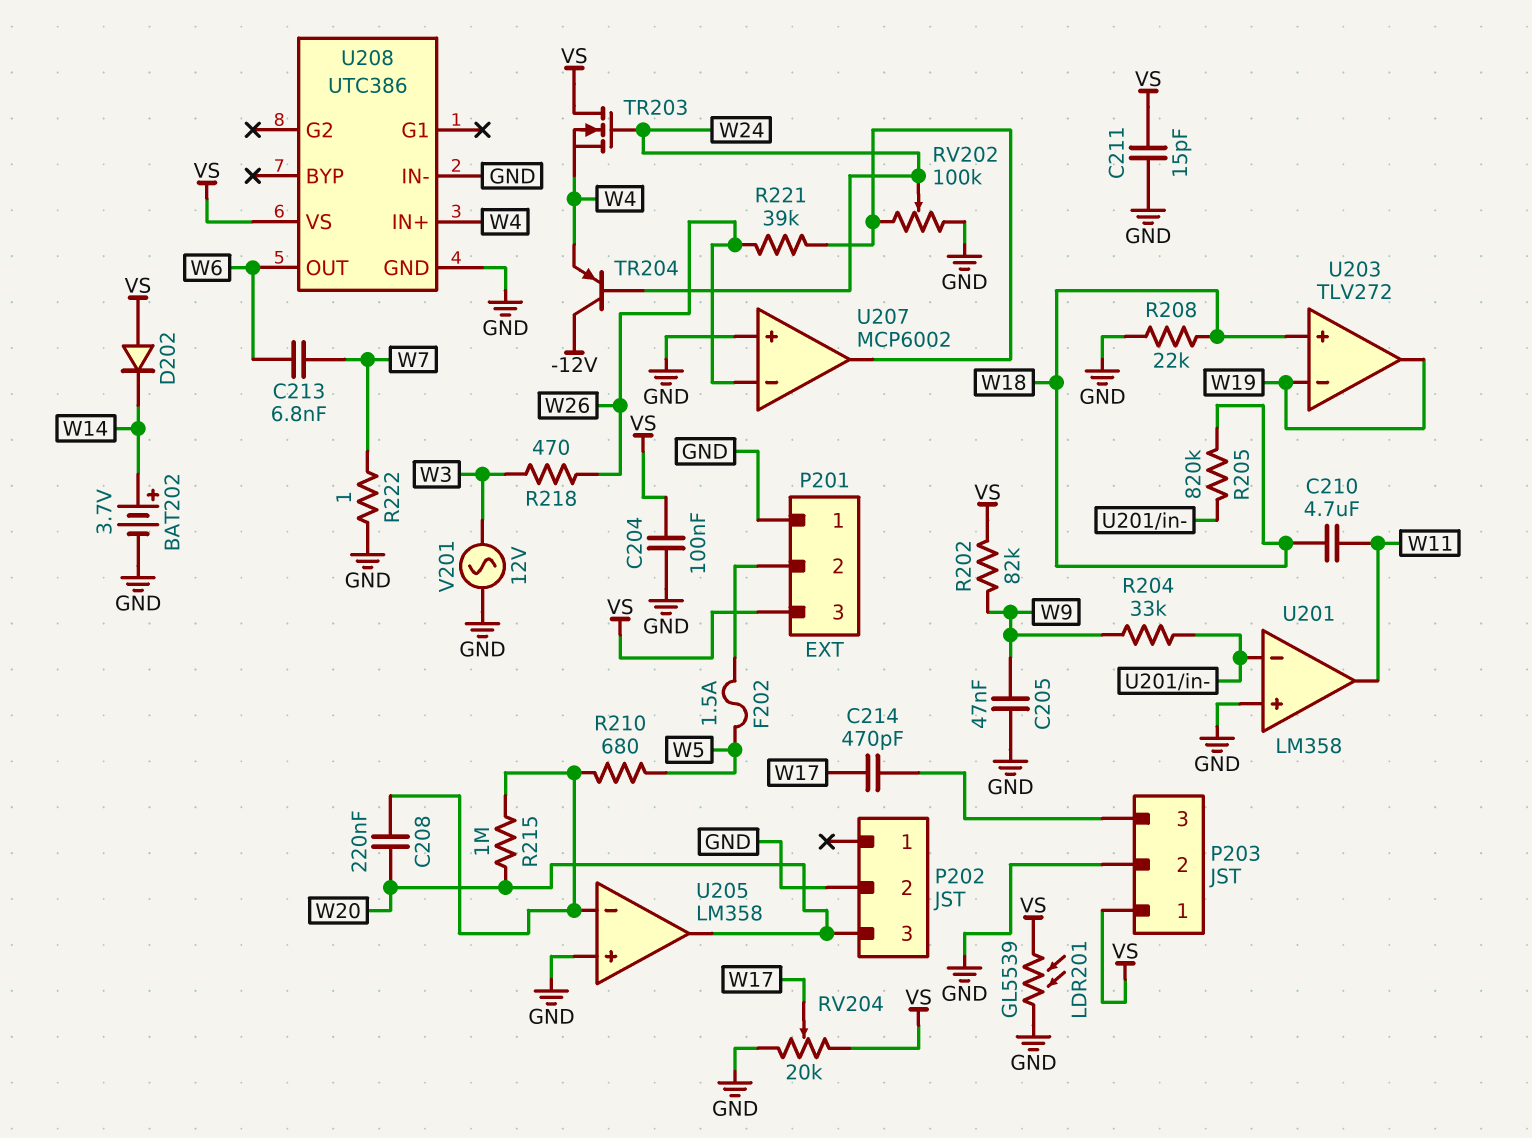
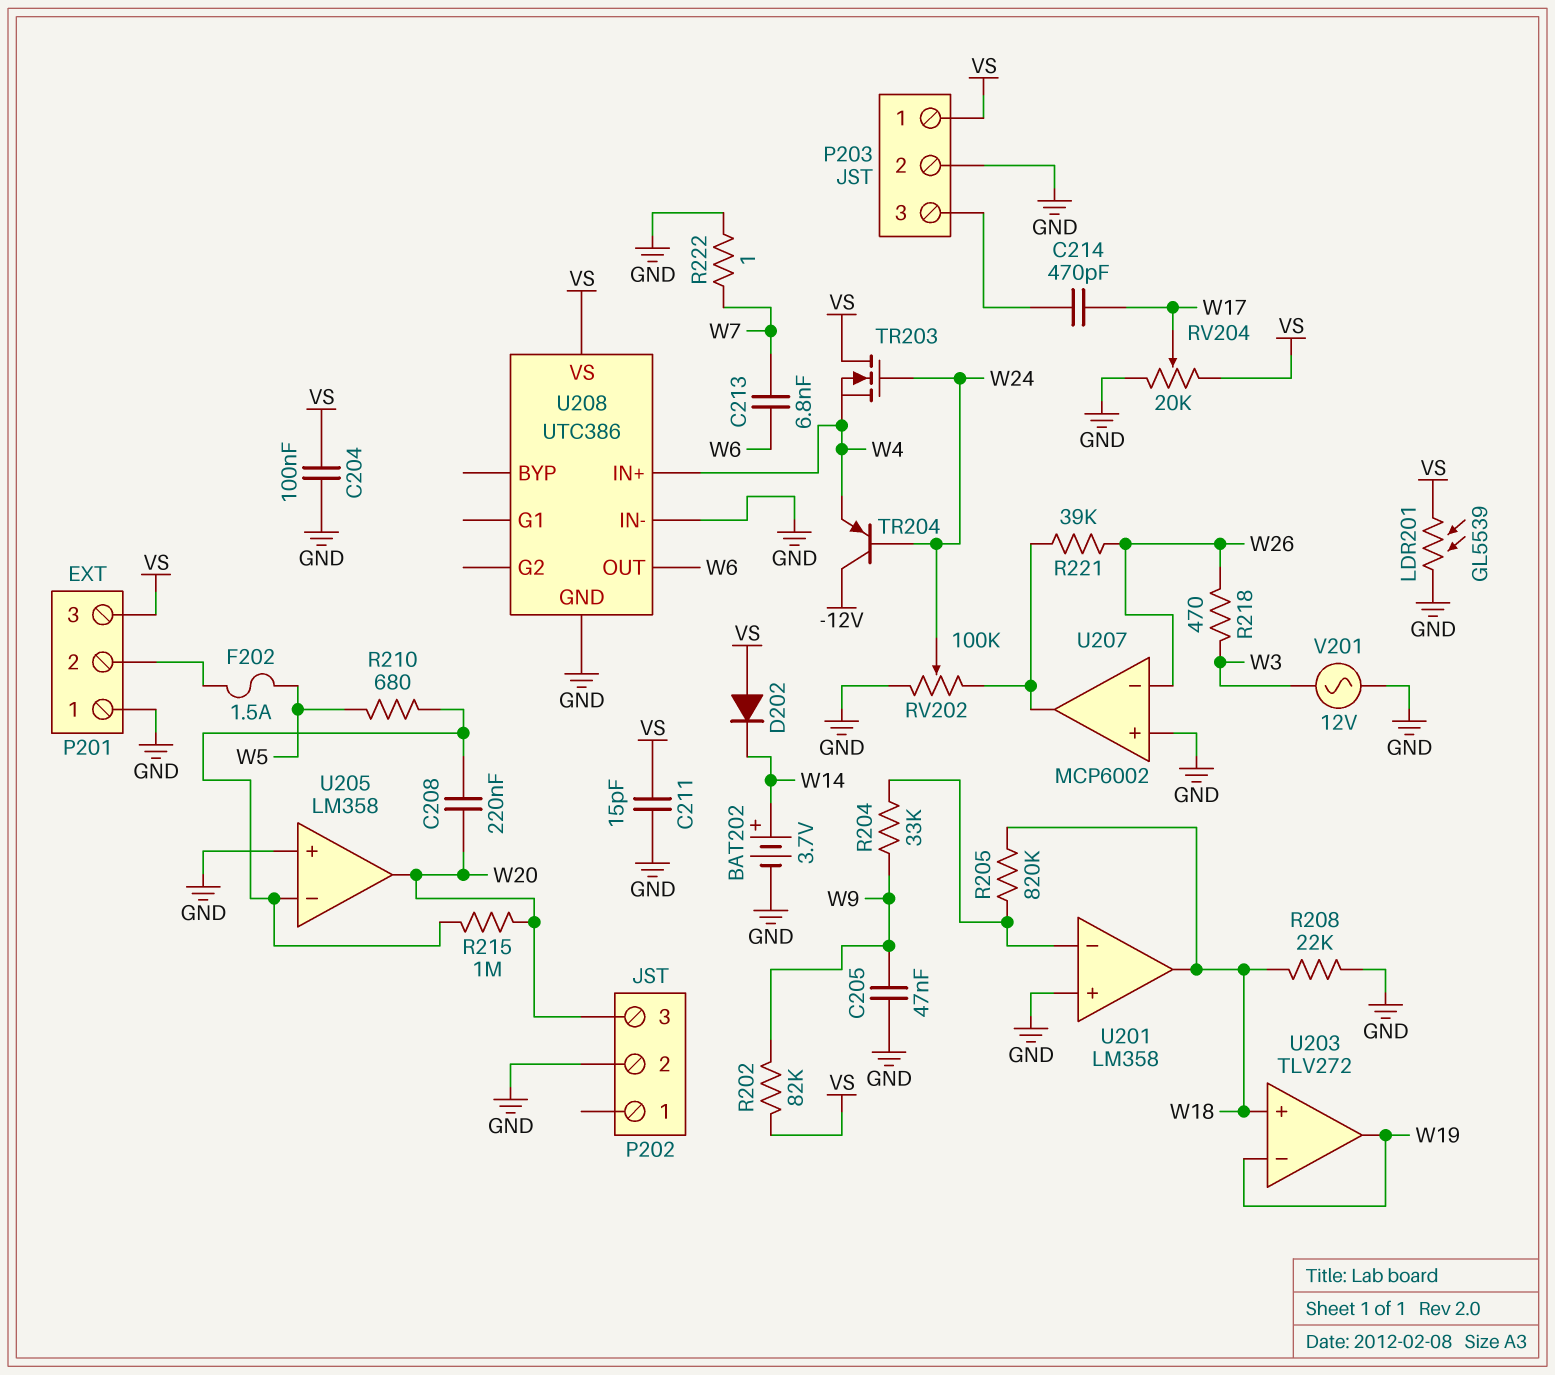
C210: 4.7uF (W11, W18) -> none
U201 pin out: W11 -> W18

